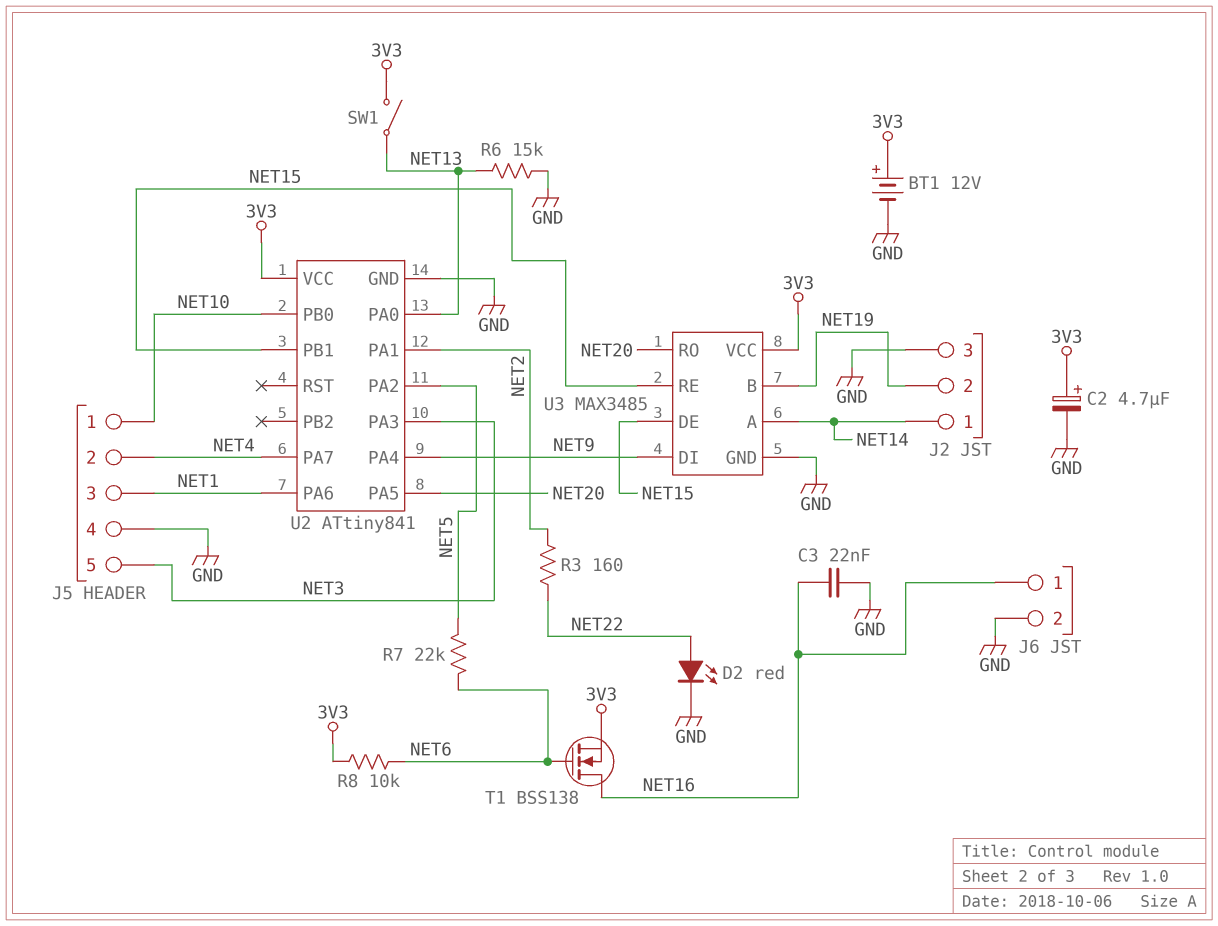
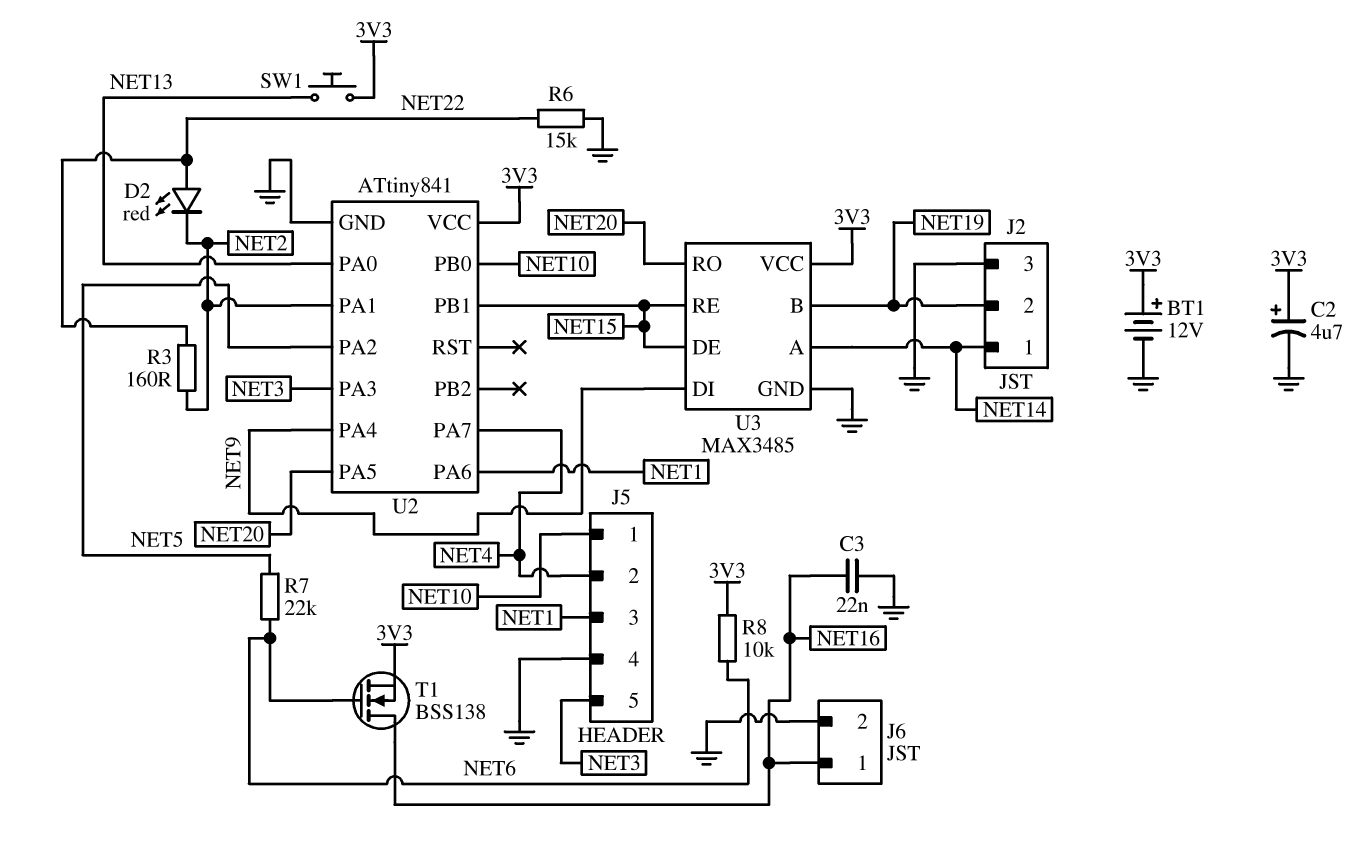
D2: LED red (A NET22, K GND) -> LED red (A NET22, K NET2)
R6: 15k (GND, NET13) -> 15k (GND, NET22)
SW1: switch (3V3, NET13) -> button (3V3, NET13)

